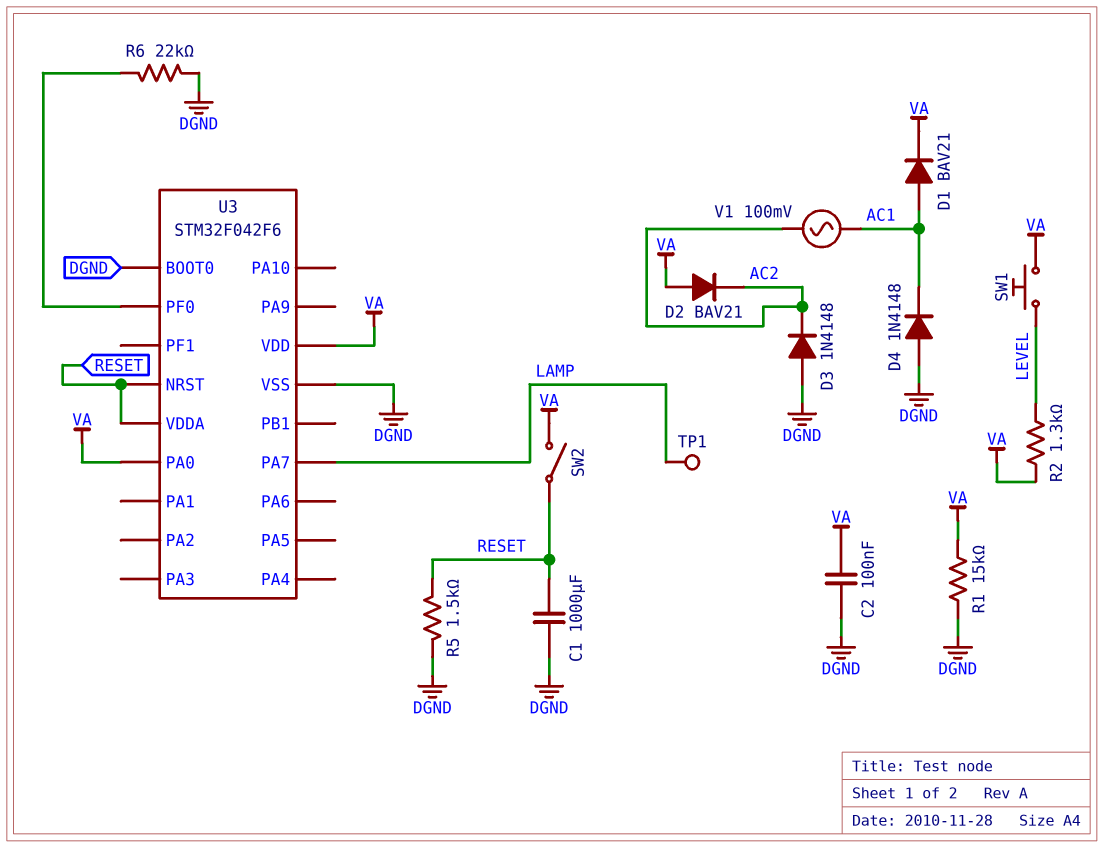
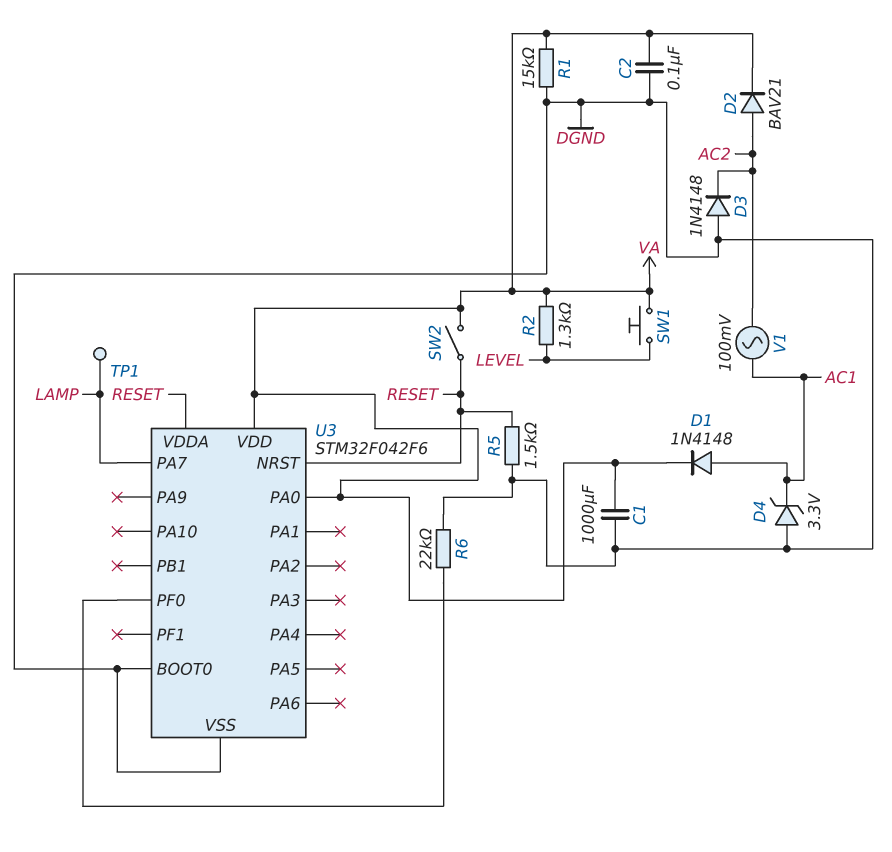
C1: 1000uF (DGND, RESET) -> 1000uF (DGND, VA)
D1: diode BAV21 (A AC1, K VA) -> diode 1N4148 (A AC1, K VA)
D2: diode BAV21 (A VA, K AC2) -> diode BAV21 (A AC2, K VA)
D4: diode 1N4148 (A DGND, K AC1) -> zener 3.3V (A DGND, K AC1)

